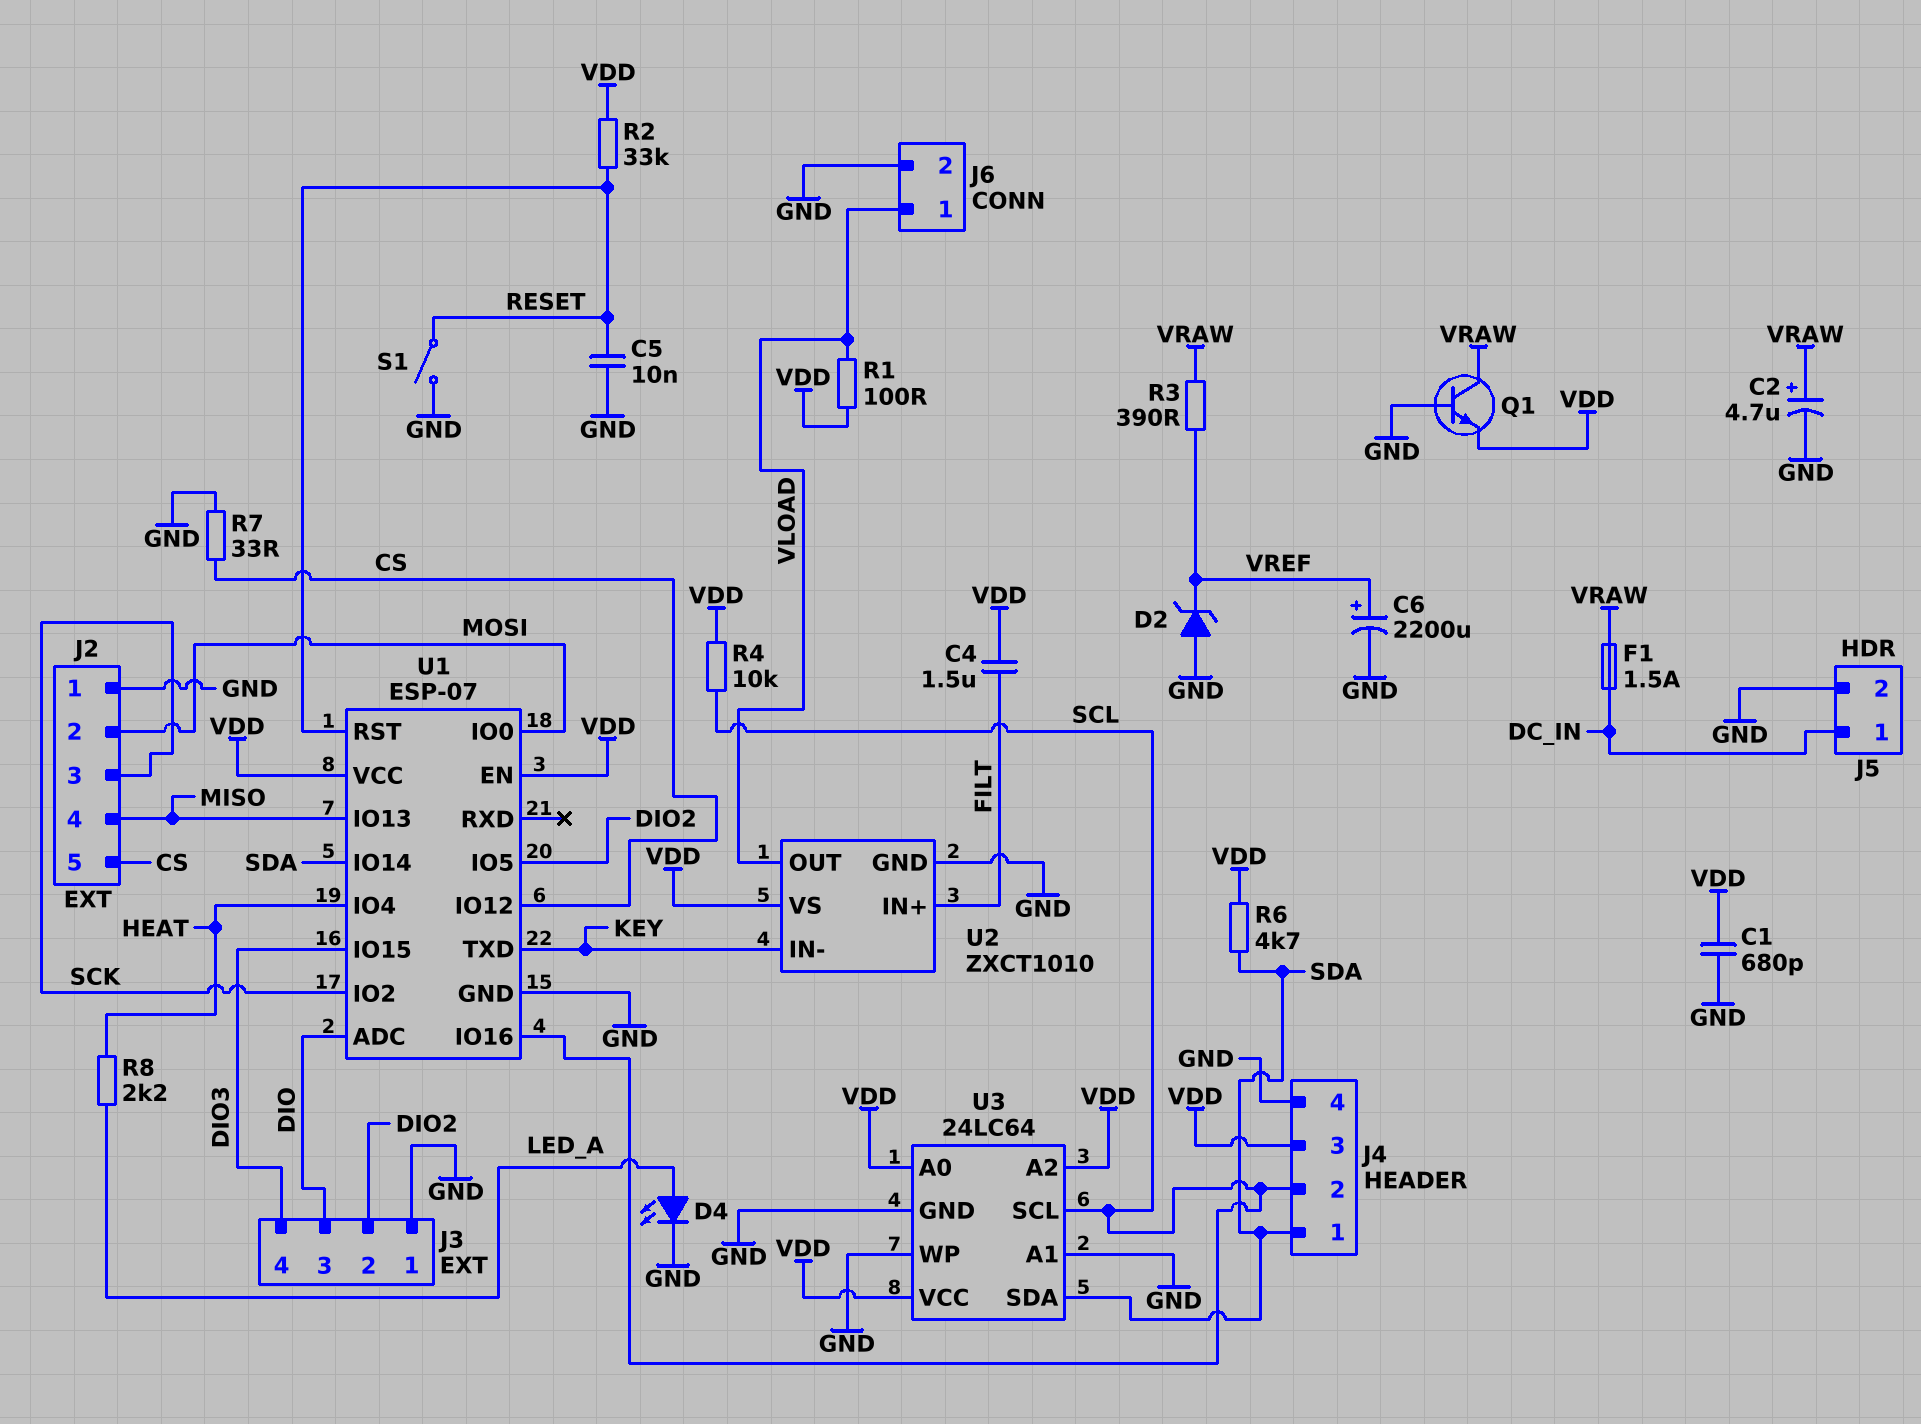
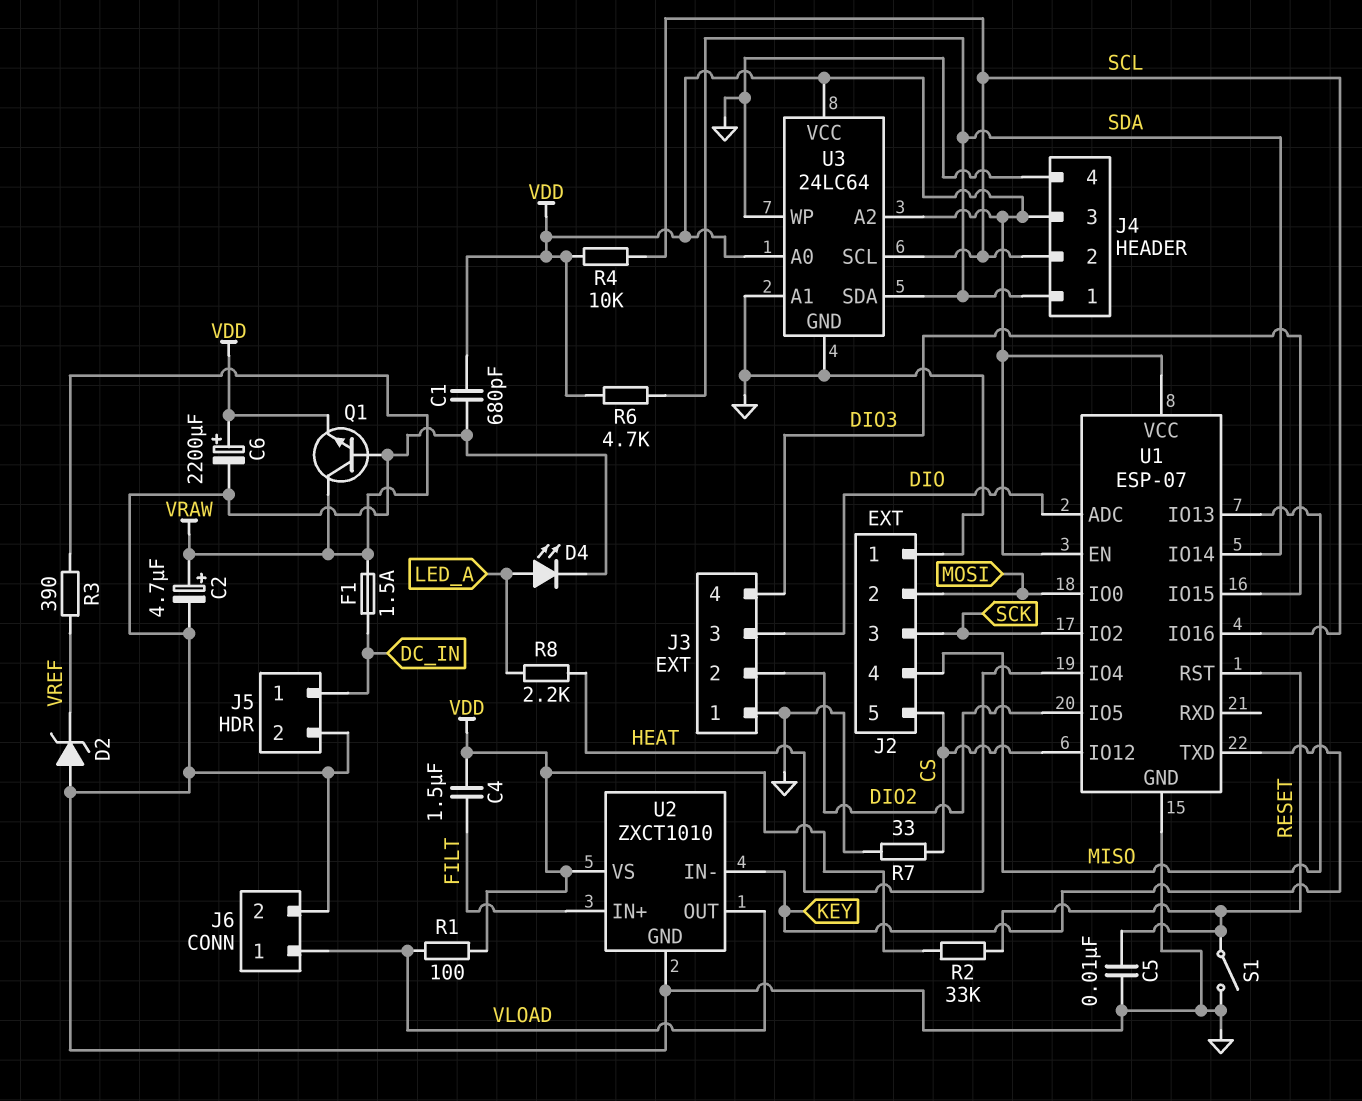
C6: 2200uF (plus VREF, minus GND) -> 2200uF (plus VDD, minus GND)

